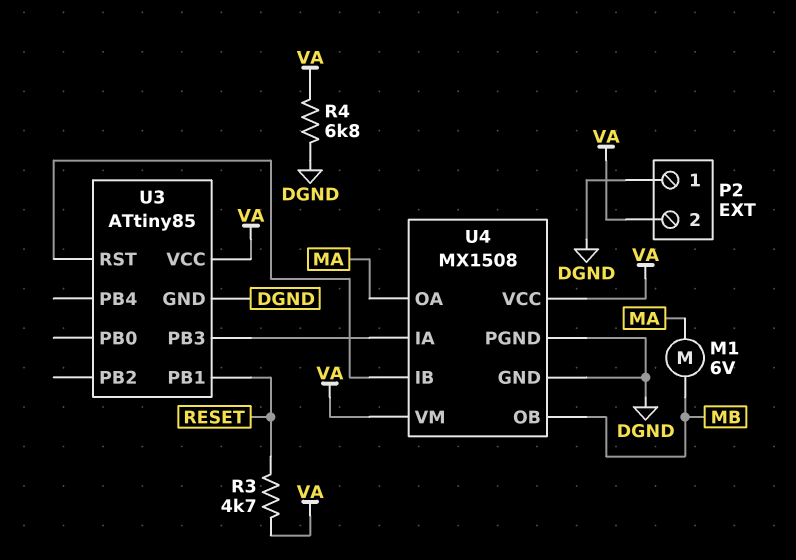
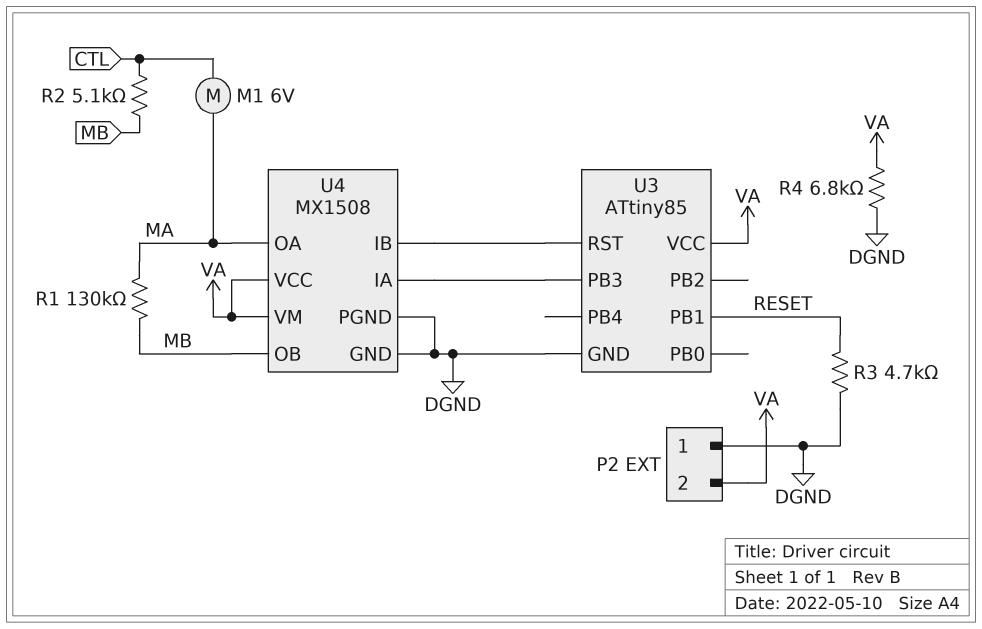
M1: motor 6V (MA, MB) -> motor 6V (CTL, MA)
R1: none -> 130k (MA, MB)
R2: none -> 5.1k (CTL, MB)
R3: 4.7k (RESET, VA) -> 4.7k (DGND, RESET)

